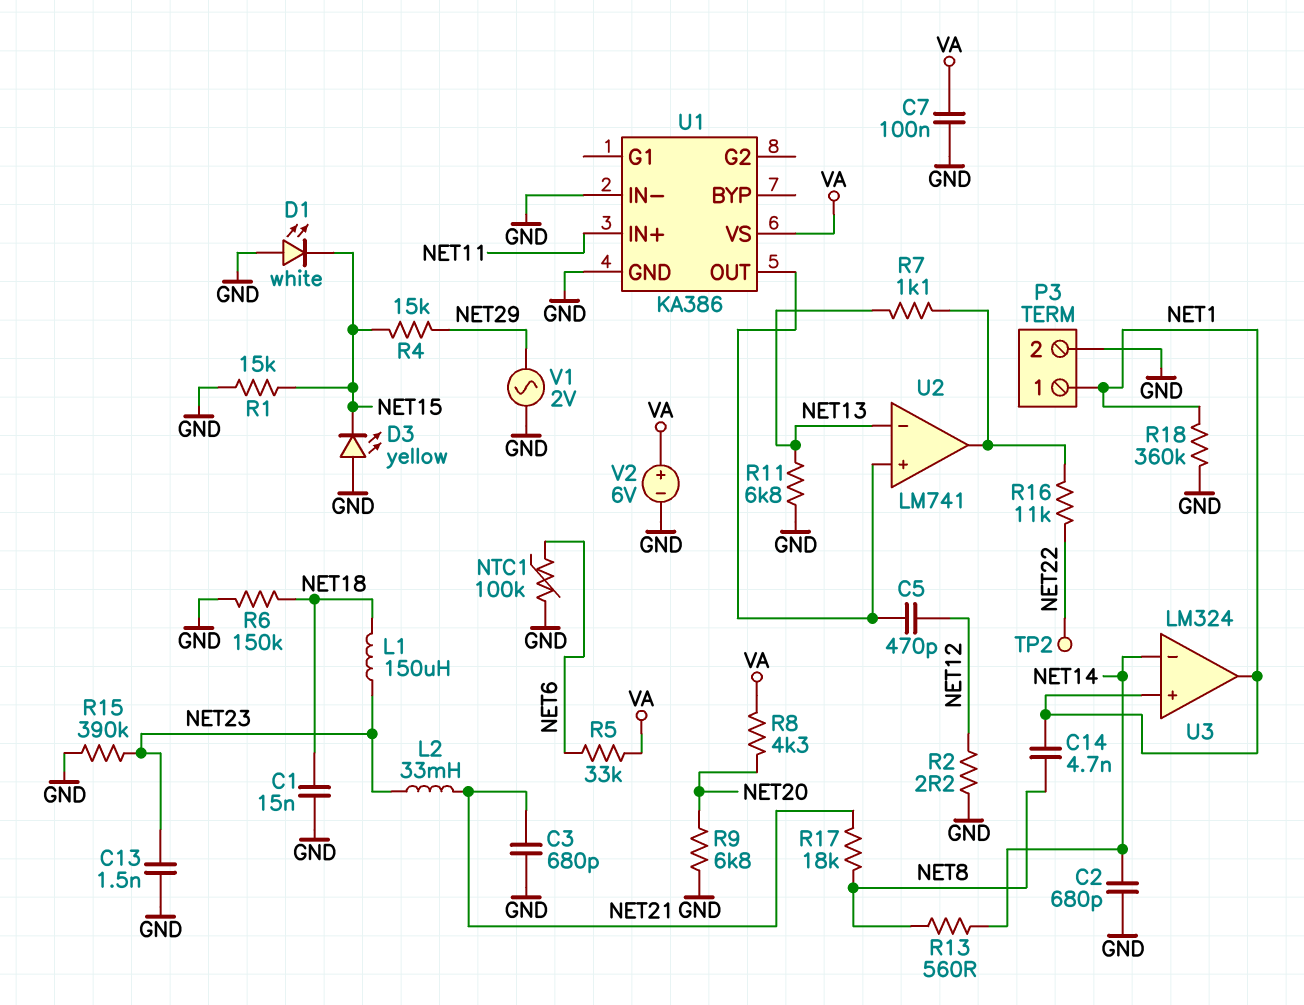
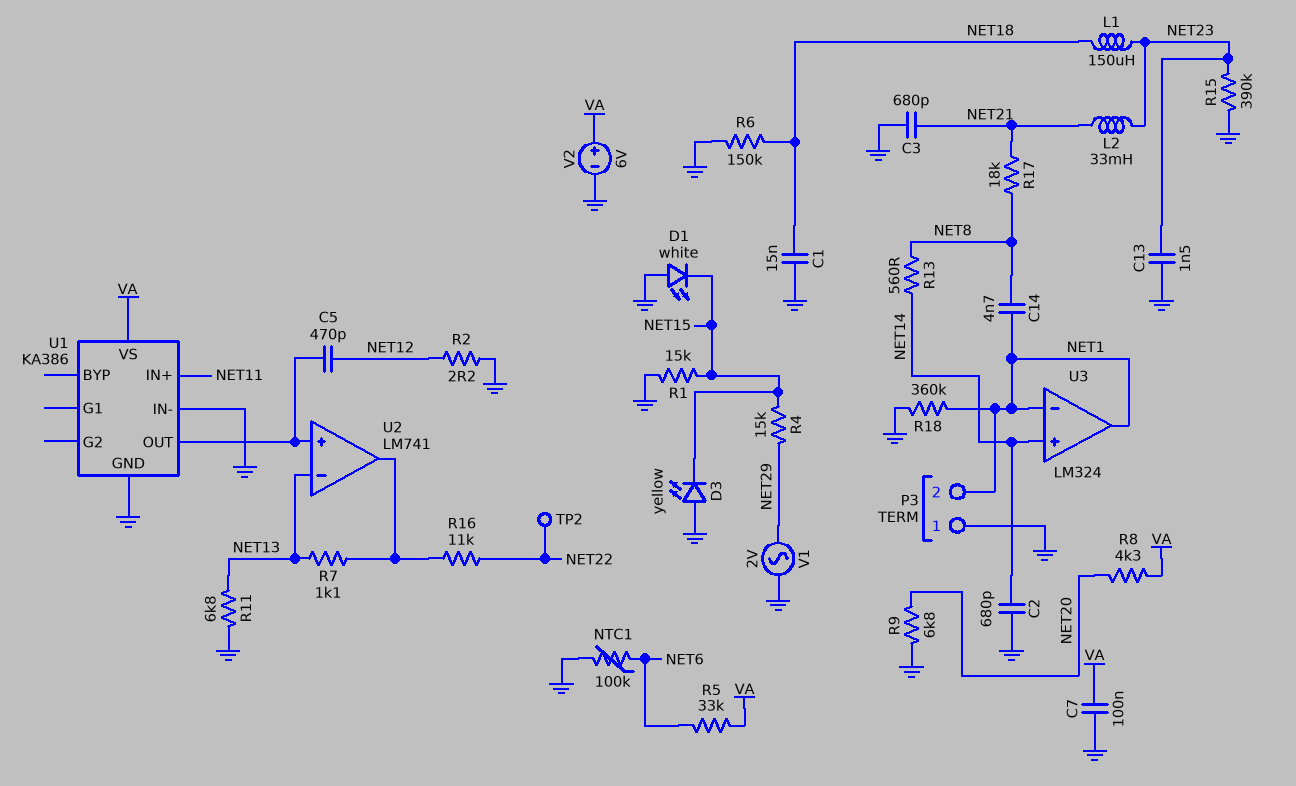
P3 pin 1: NET1 -> GND
P3 pin 2: GND -> NET1
U3 pin in+: NET1 -> NET14
U3 pin in-: NET14 -> NET1

